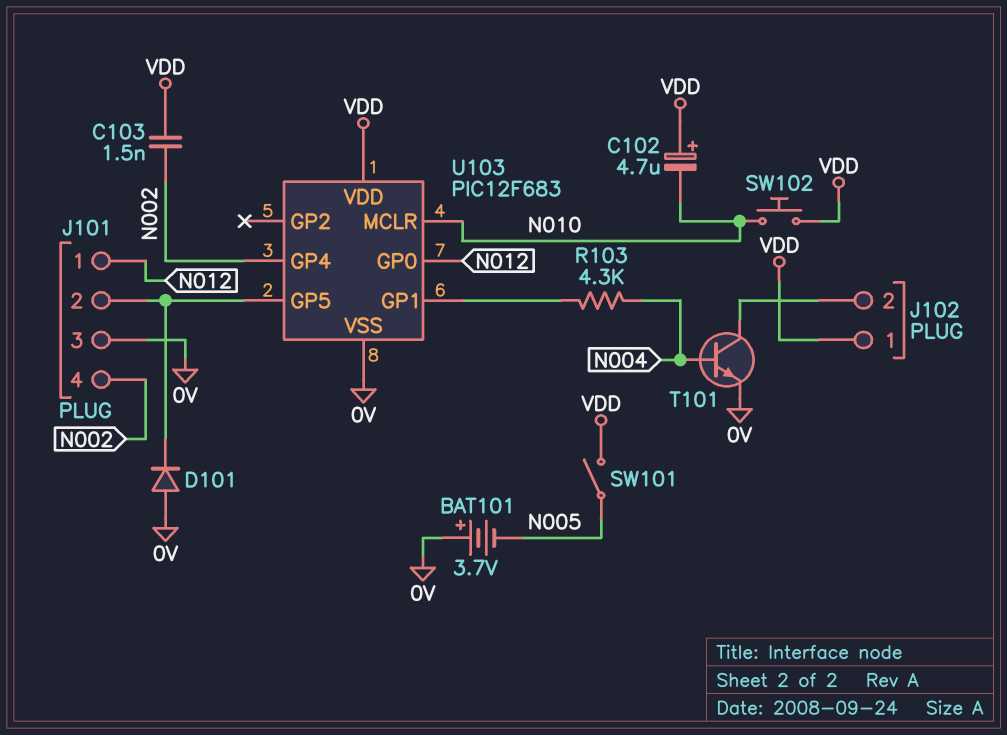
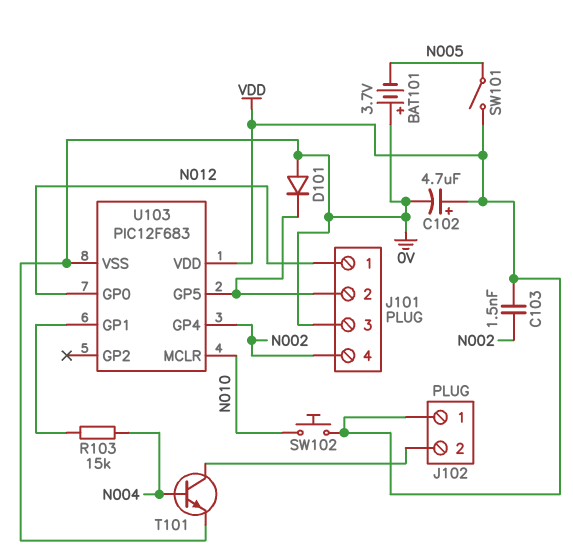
C102: 4.7uF (plus VDD, minus N010) -> 4.7uF (plus VDD, minus 0V)
R103: 4.3k (N004, U103/GP1) -> 15k (N004, U103/GP1)

